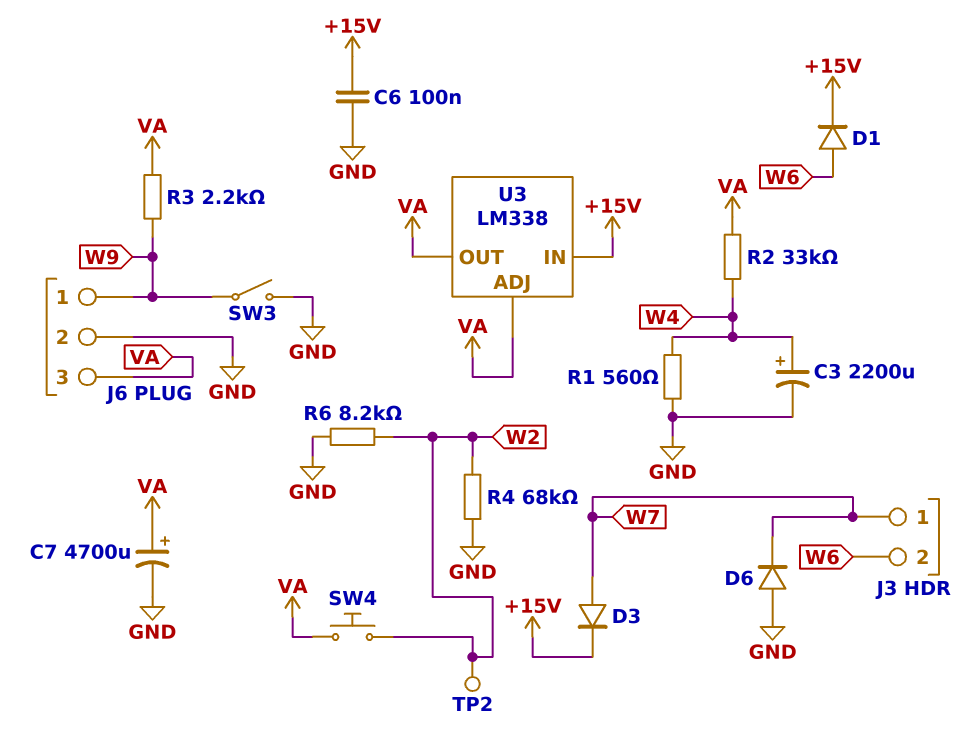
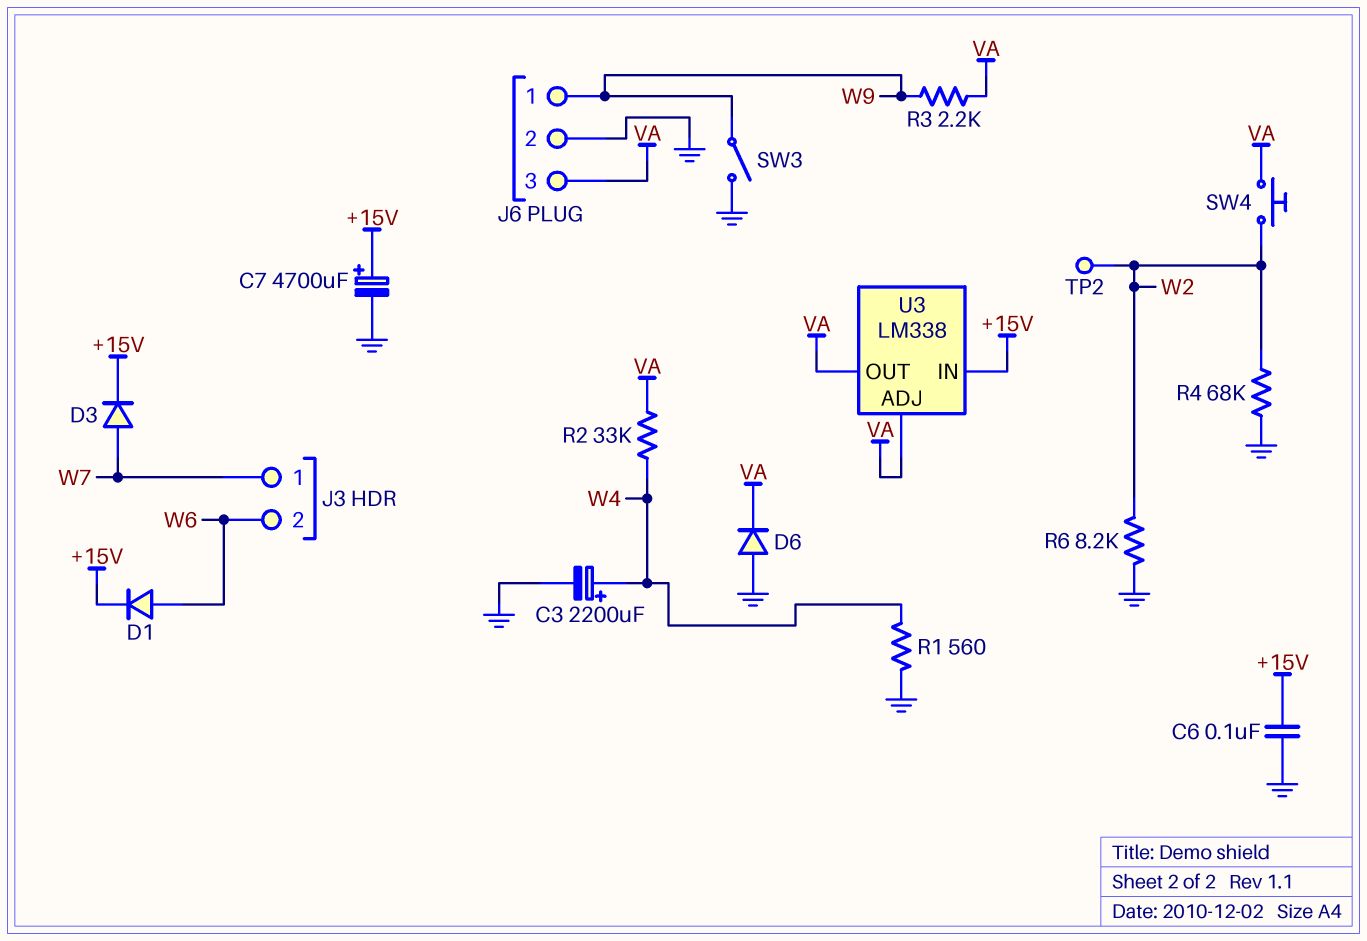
C7: 4700uF (plus VA, minus GND) -> 4700uF (plus +15V, minus GND)
D6: diode (A GND, K W7) -> diode (A GND, K VA)

